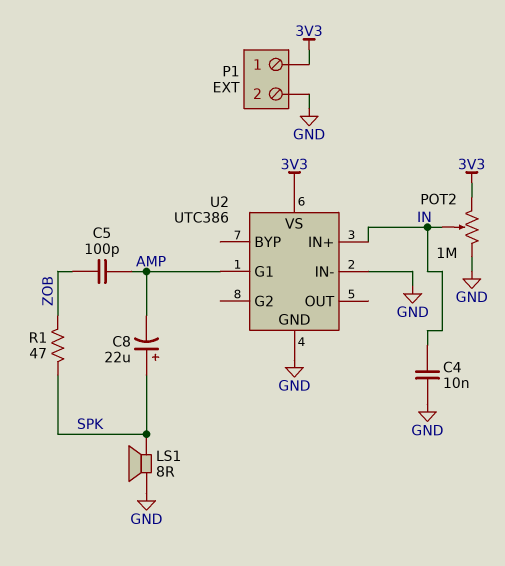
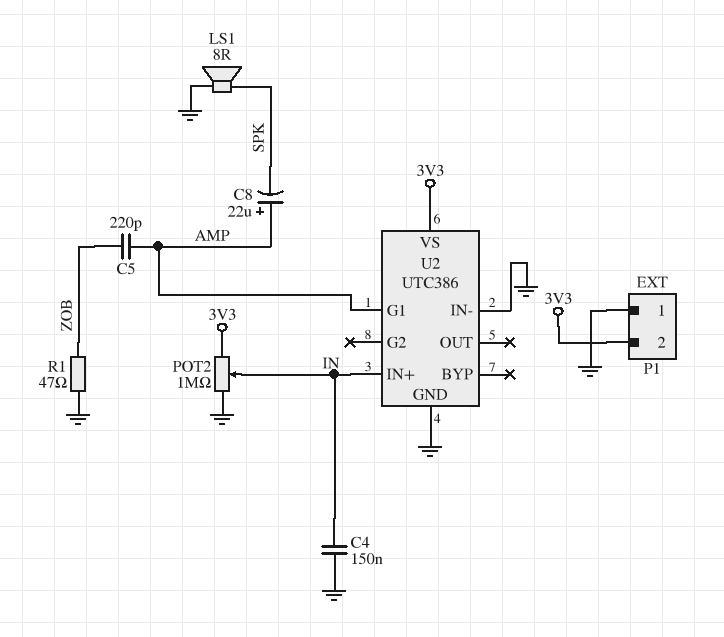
C4: 10nF (GND, IN) -> 150nF (GND, IN)
C5: 100pF (AMP, ZOB) -> 220pF (AMP, ZOB)
C8: 22uF (plus SPK, minus AMP) -> 22uF (plus AMP, minus SPK)
P1 pin 1: 3V3 -> GND
P1 pin 2: GND -> 3V3
R1: 47 (SPK, ZOB) -> 47 (GND, ZOB)

